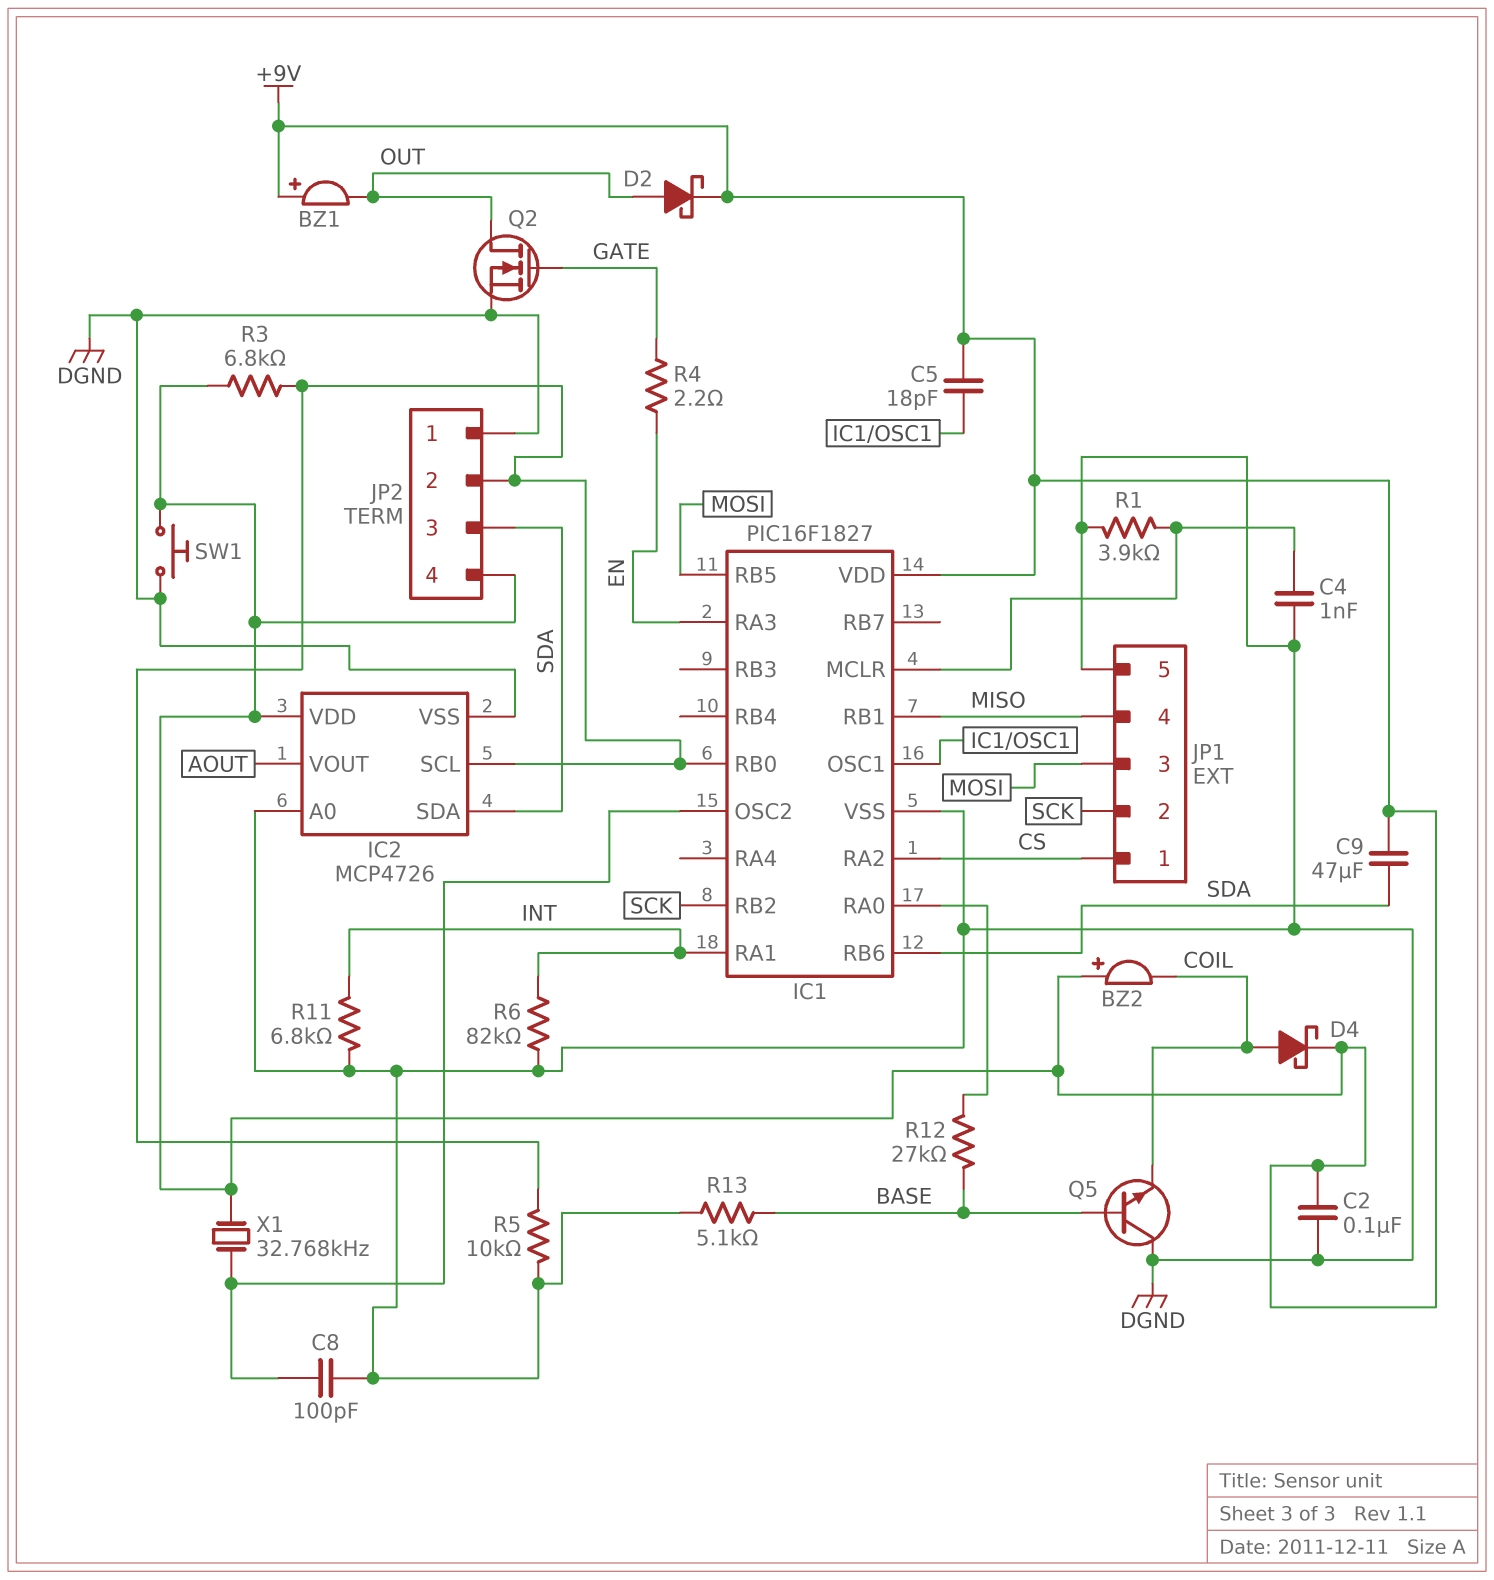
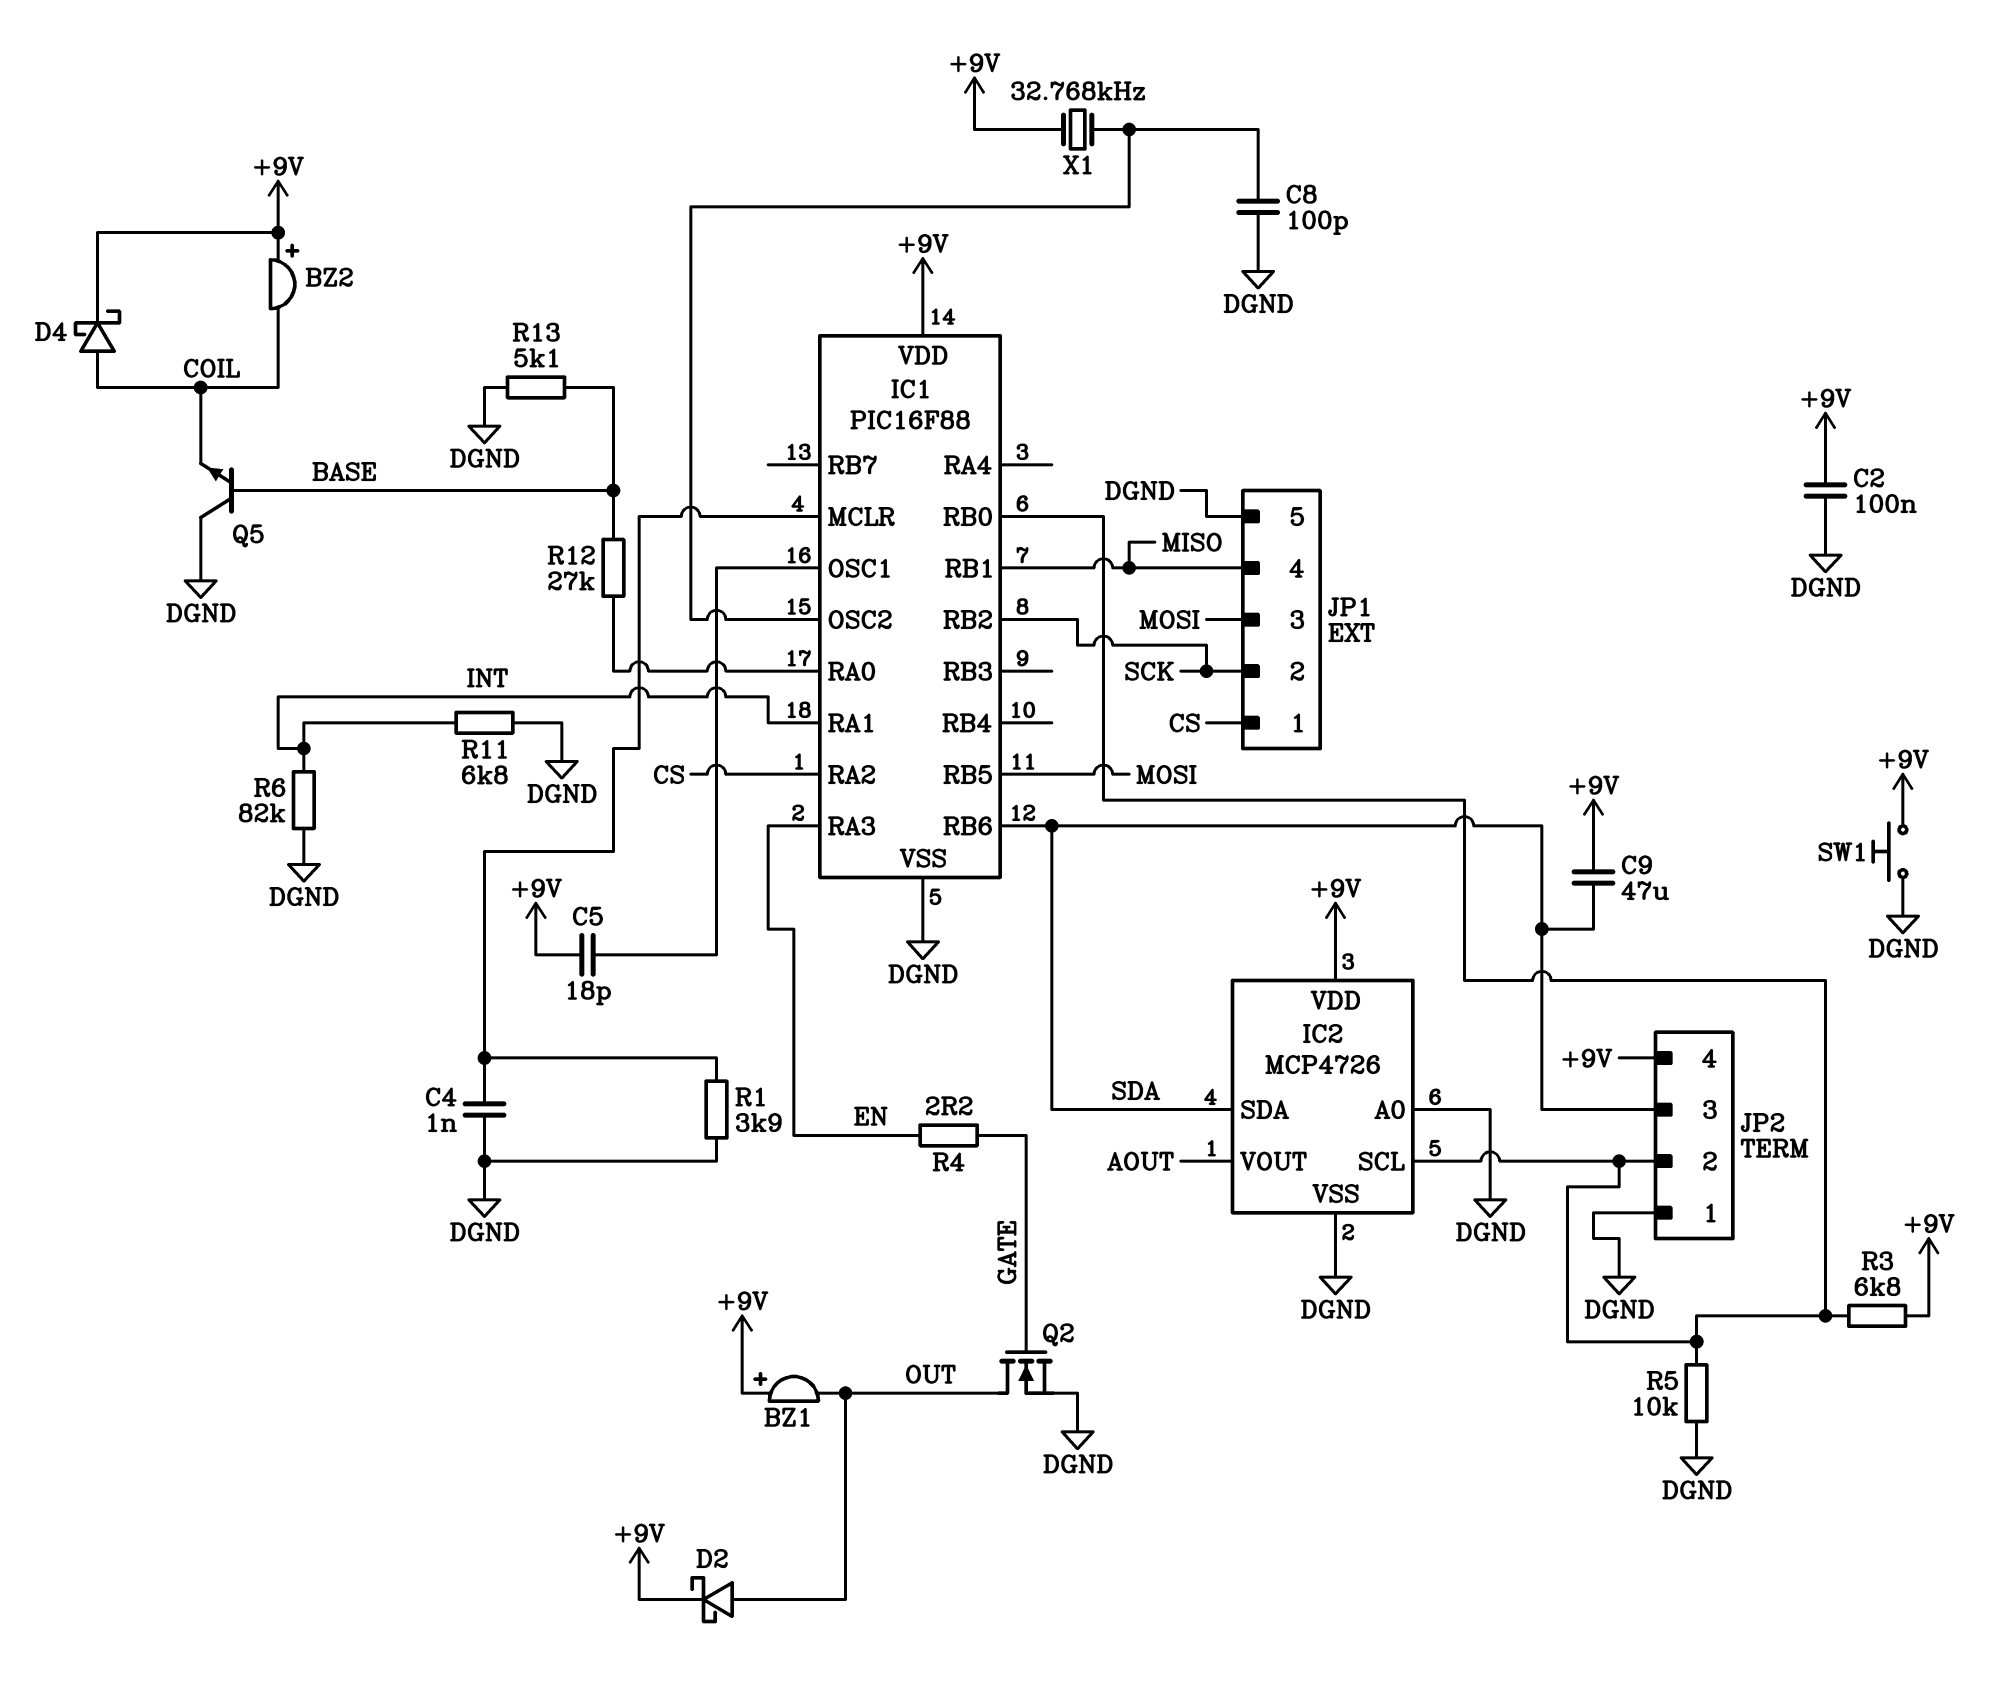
IC1: PIC16F1827 -> PIC16F88

